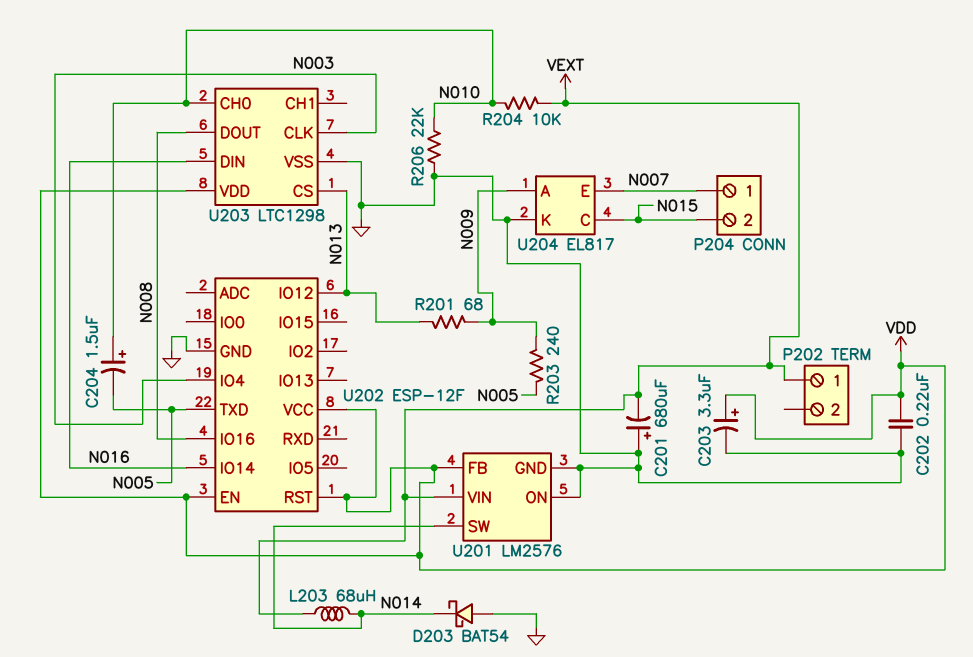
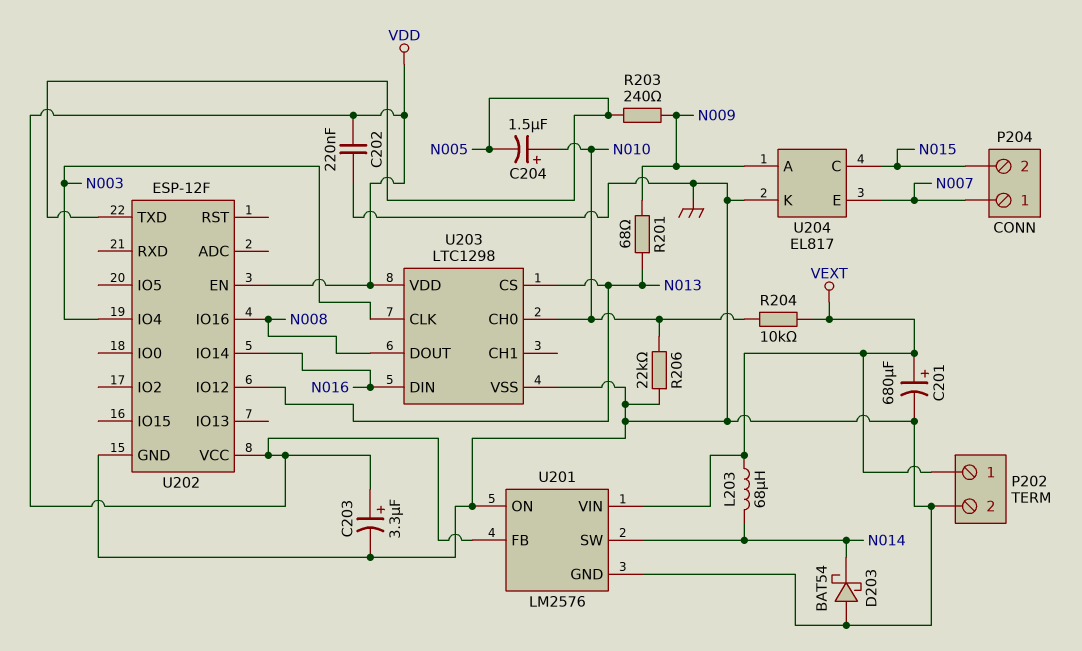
C201: 680uF (plus GND, minus VEXT) -> 680uF (plus VEXT, minus GND)
P202 pin 2: none -> GND
U202 pin RST: VDD -> none

